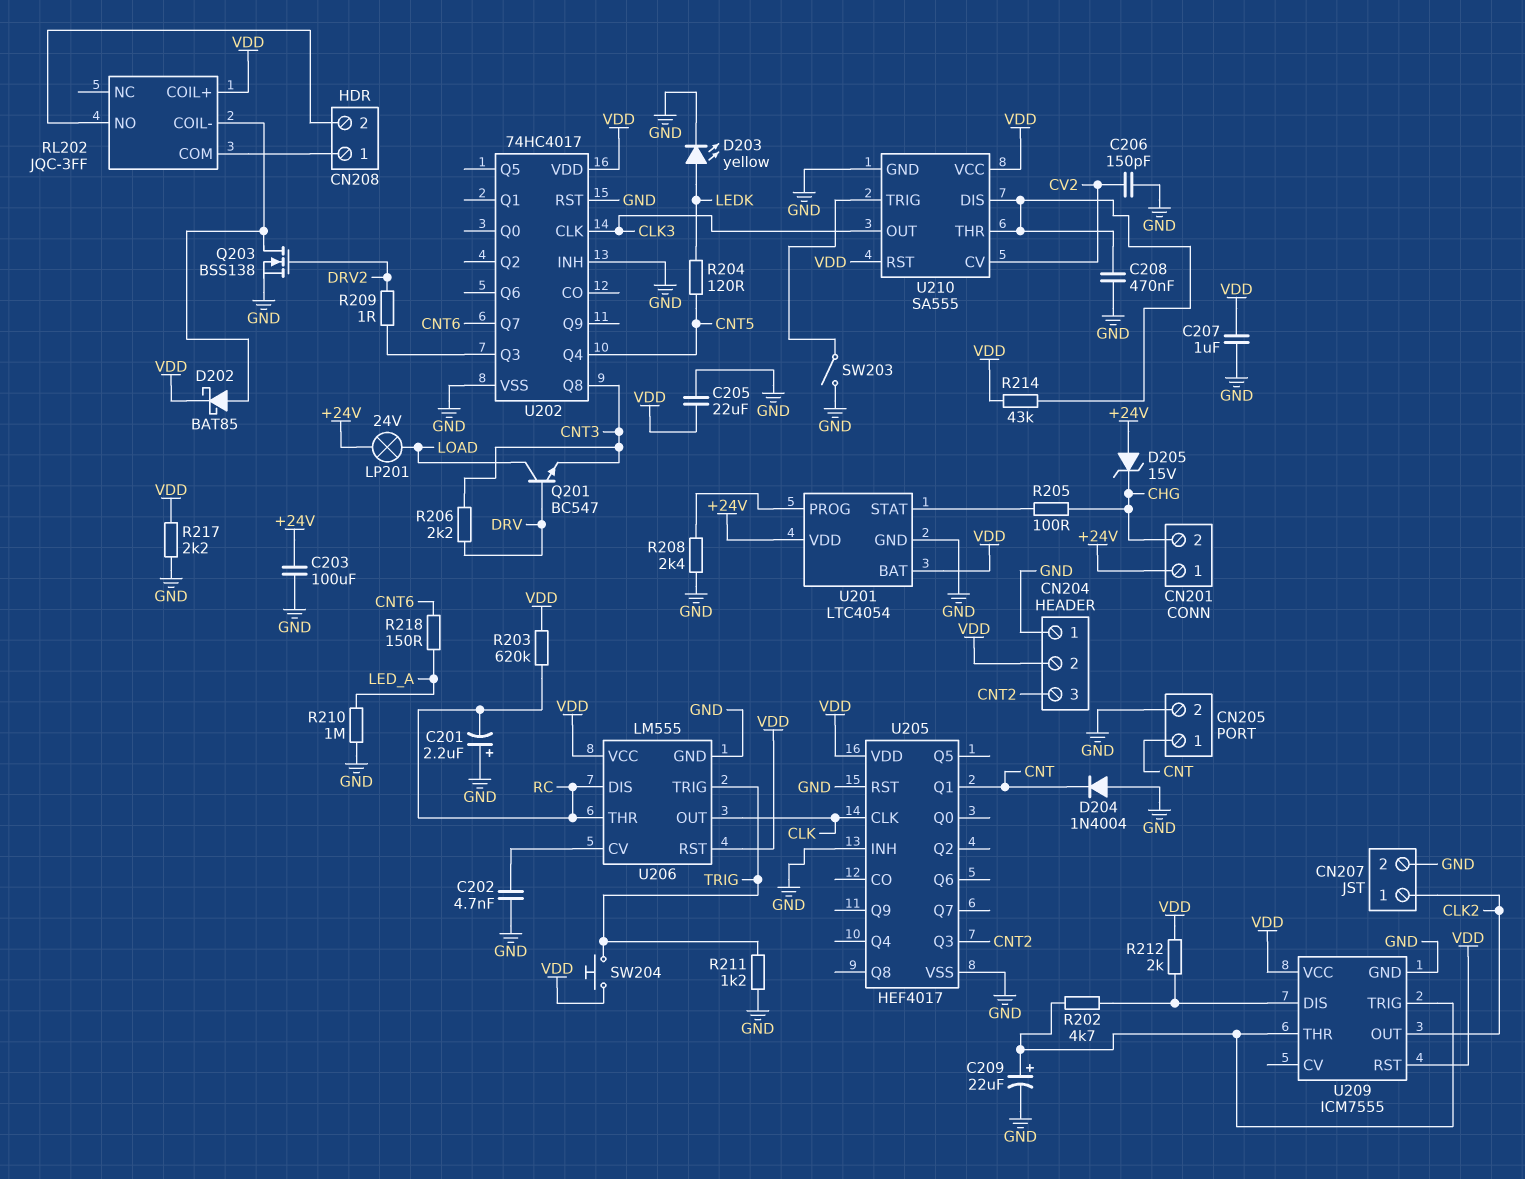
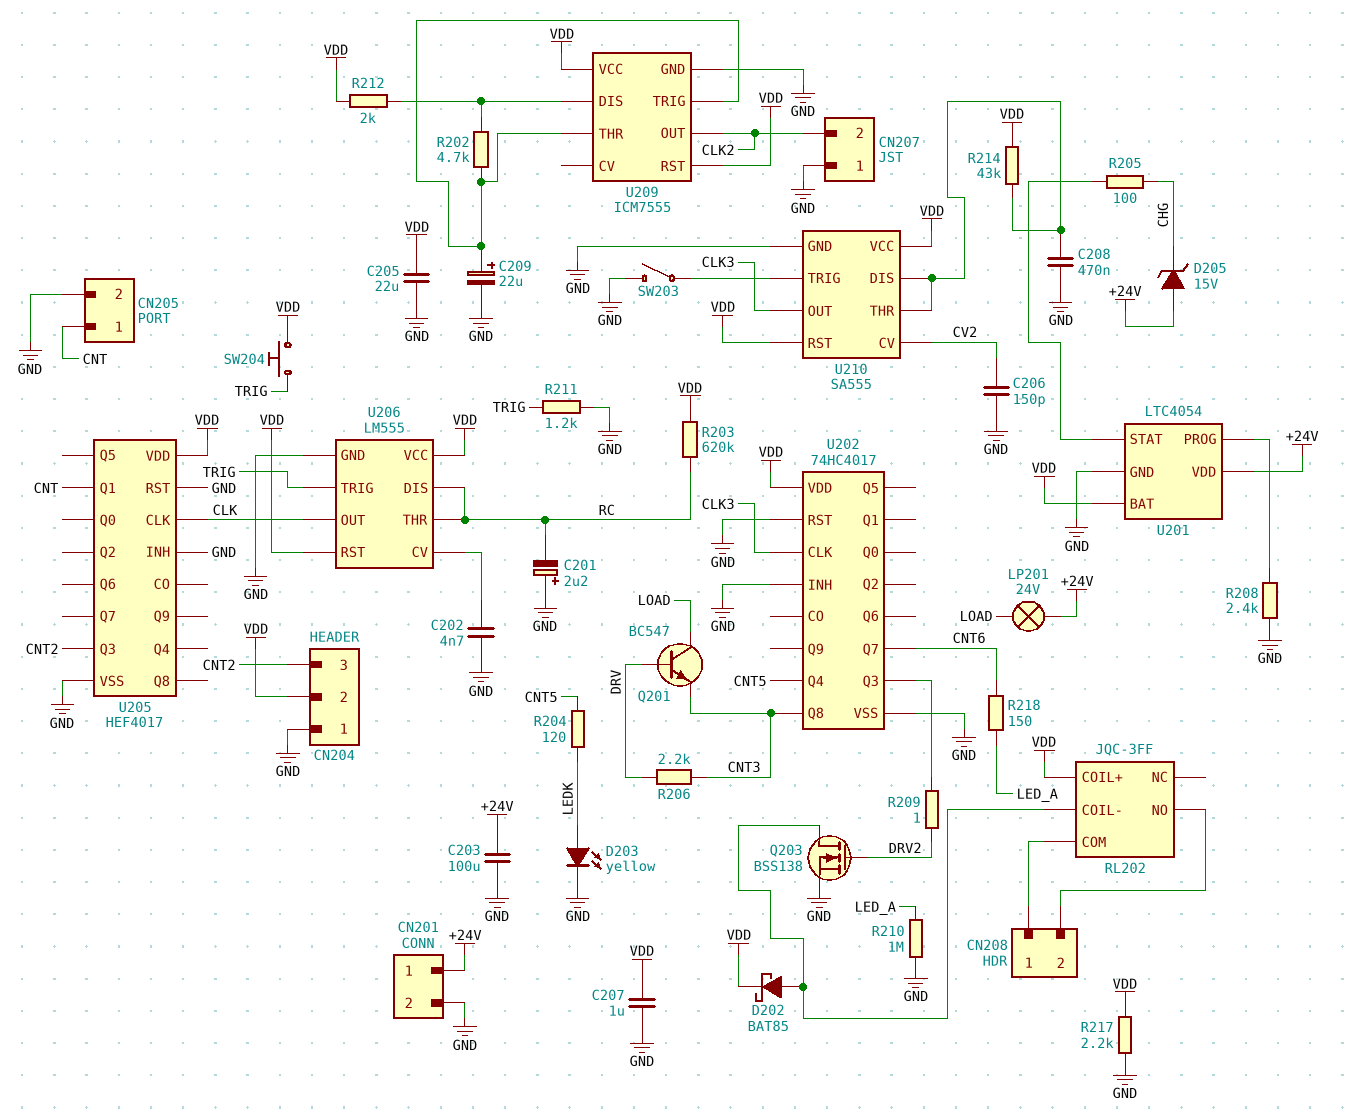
CN201 pin 2: CHG -> GND
CN207 pin 1: CLK2 -> GND
CN207 pin 2: GND -> CLK2
D204: diode 1N4004 (A GND, K CNT) -> none

